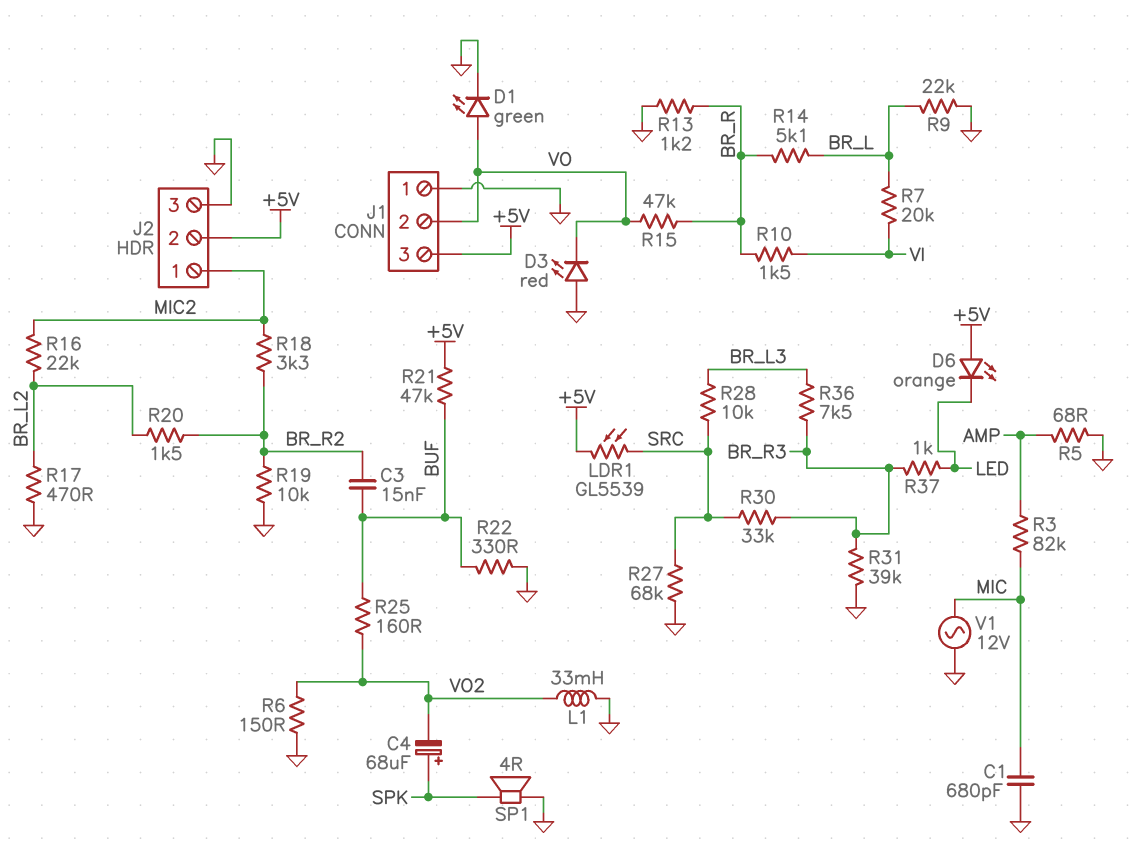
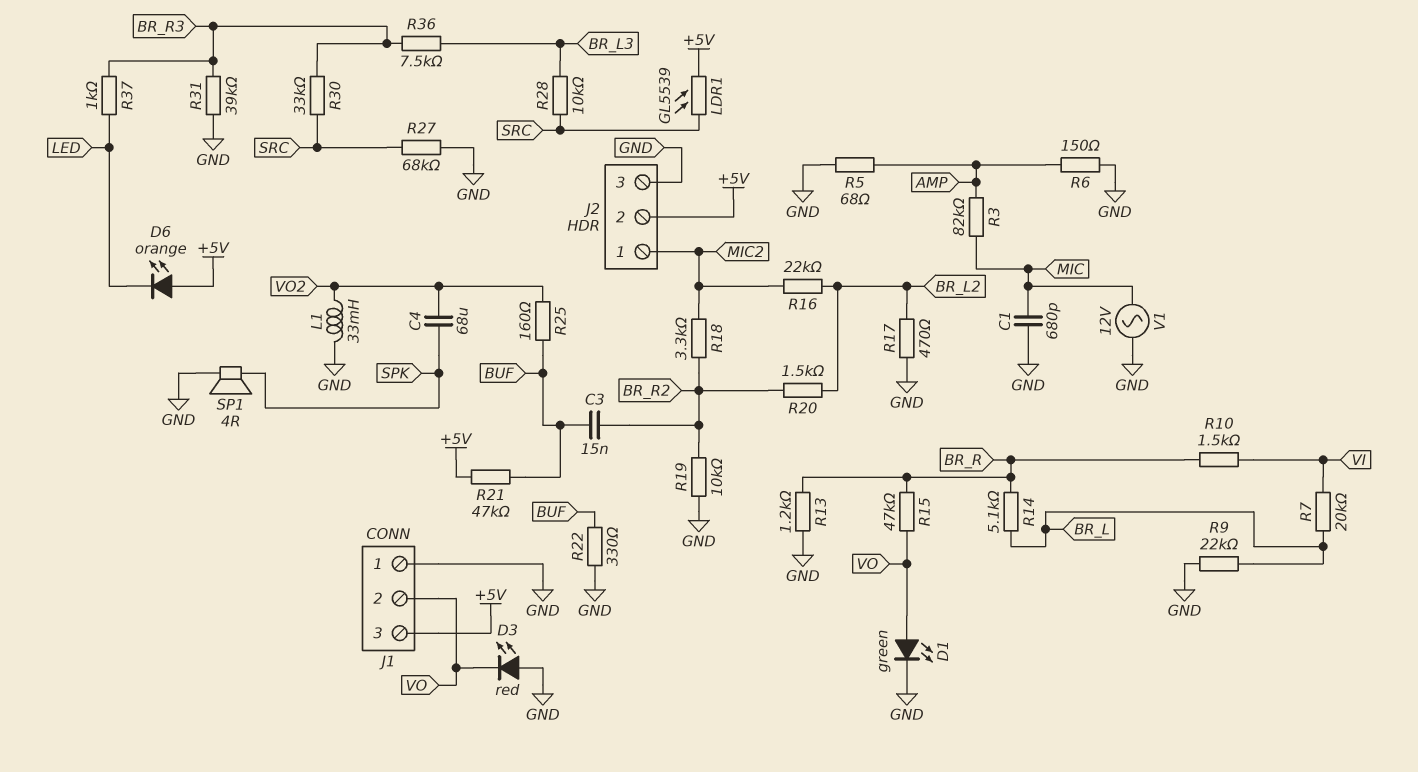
C4: 68uF (plus SPK, minus VO2) -> 68uF (SPK, VO2)
R6: 150 (GND, VO2) -> 150 (AMP, GND)

